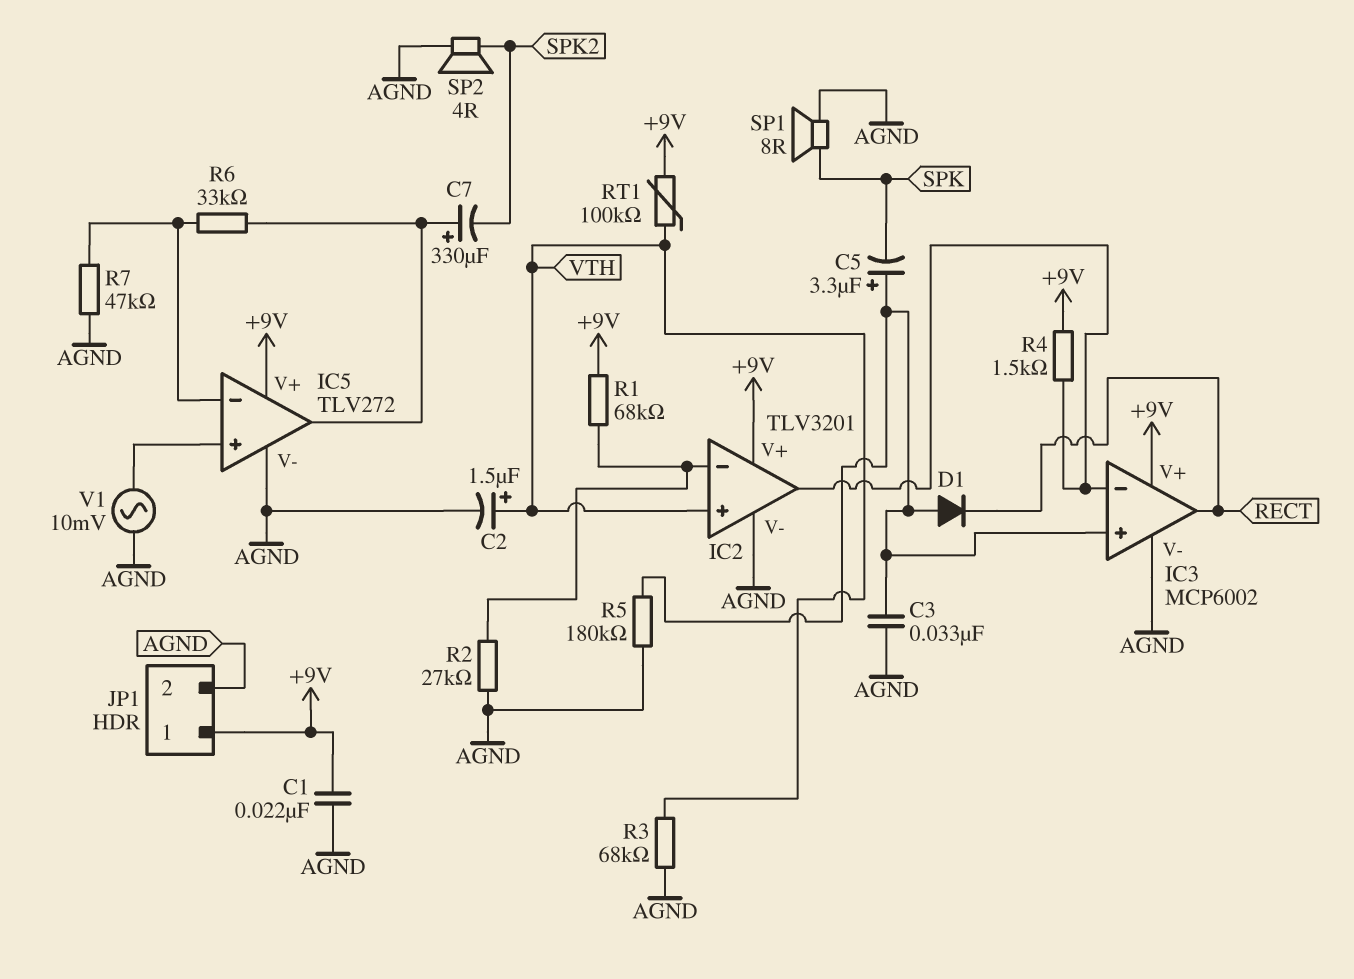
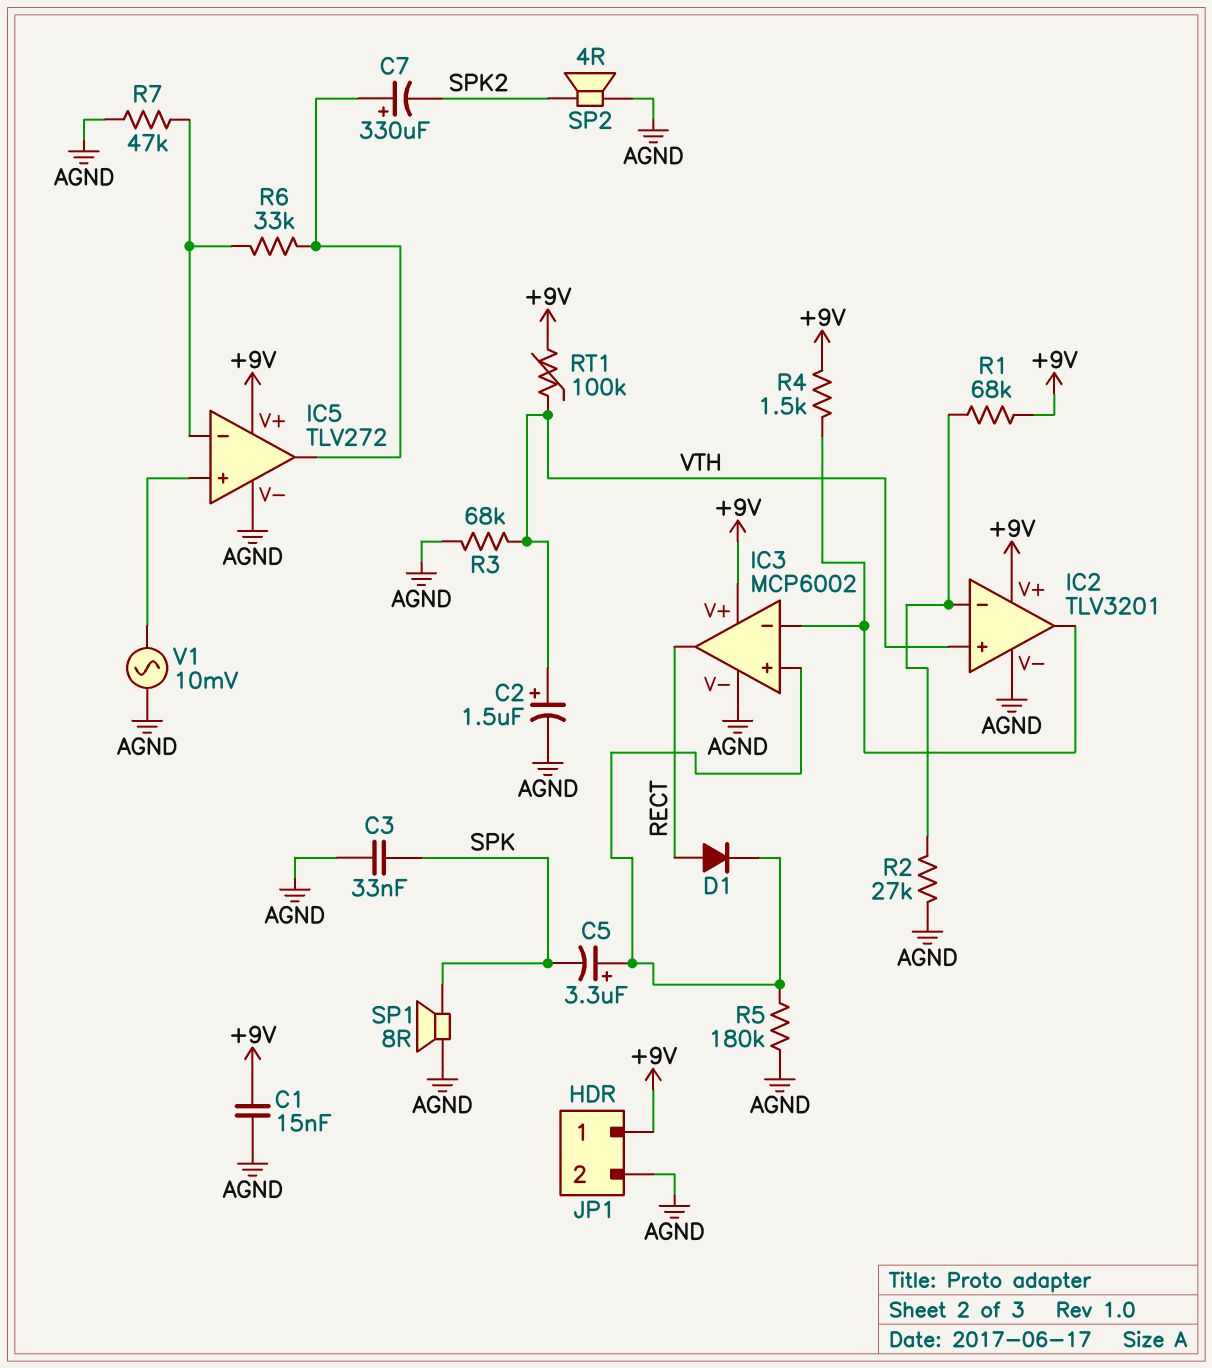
C1: 22nF (+9V, AGND) -> 15nF (+9V, AGND)
C3: 33nF (AGND, IC3/in+) -> 33nF (AGND, SPK)
D1: diode (A IC3/in+, K RECT) -> diode (A RECT, K IC3/in+)

